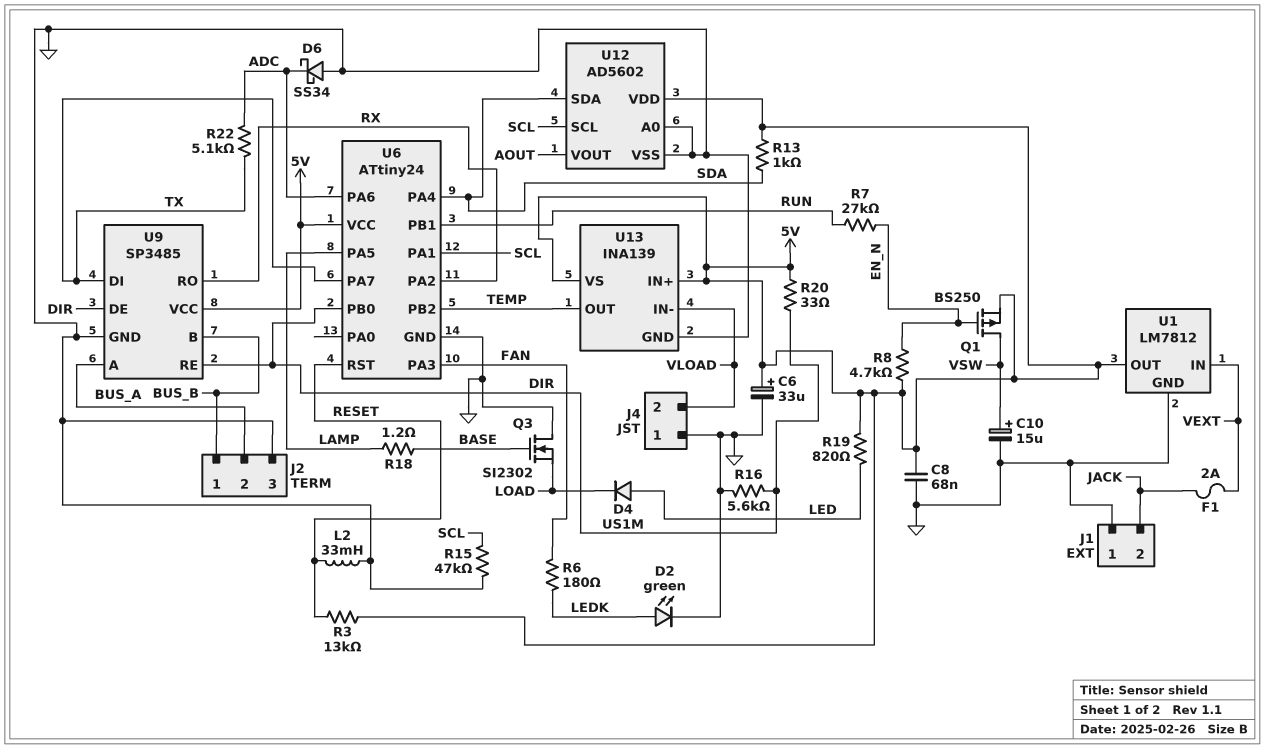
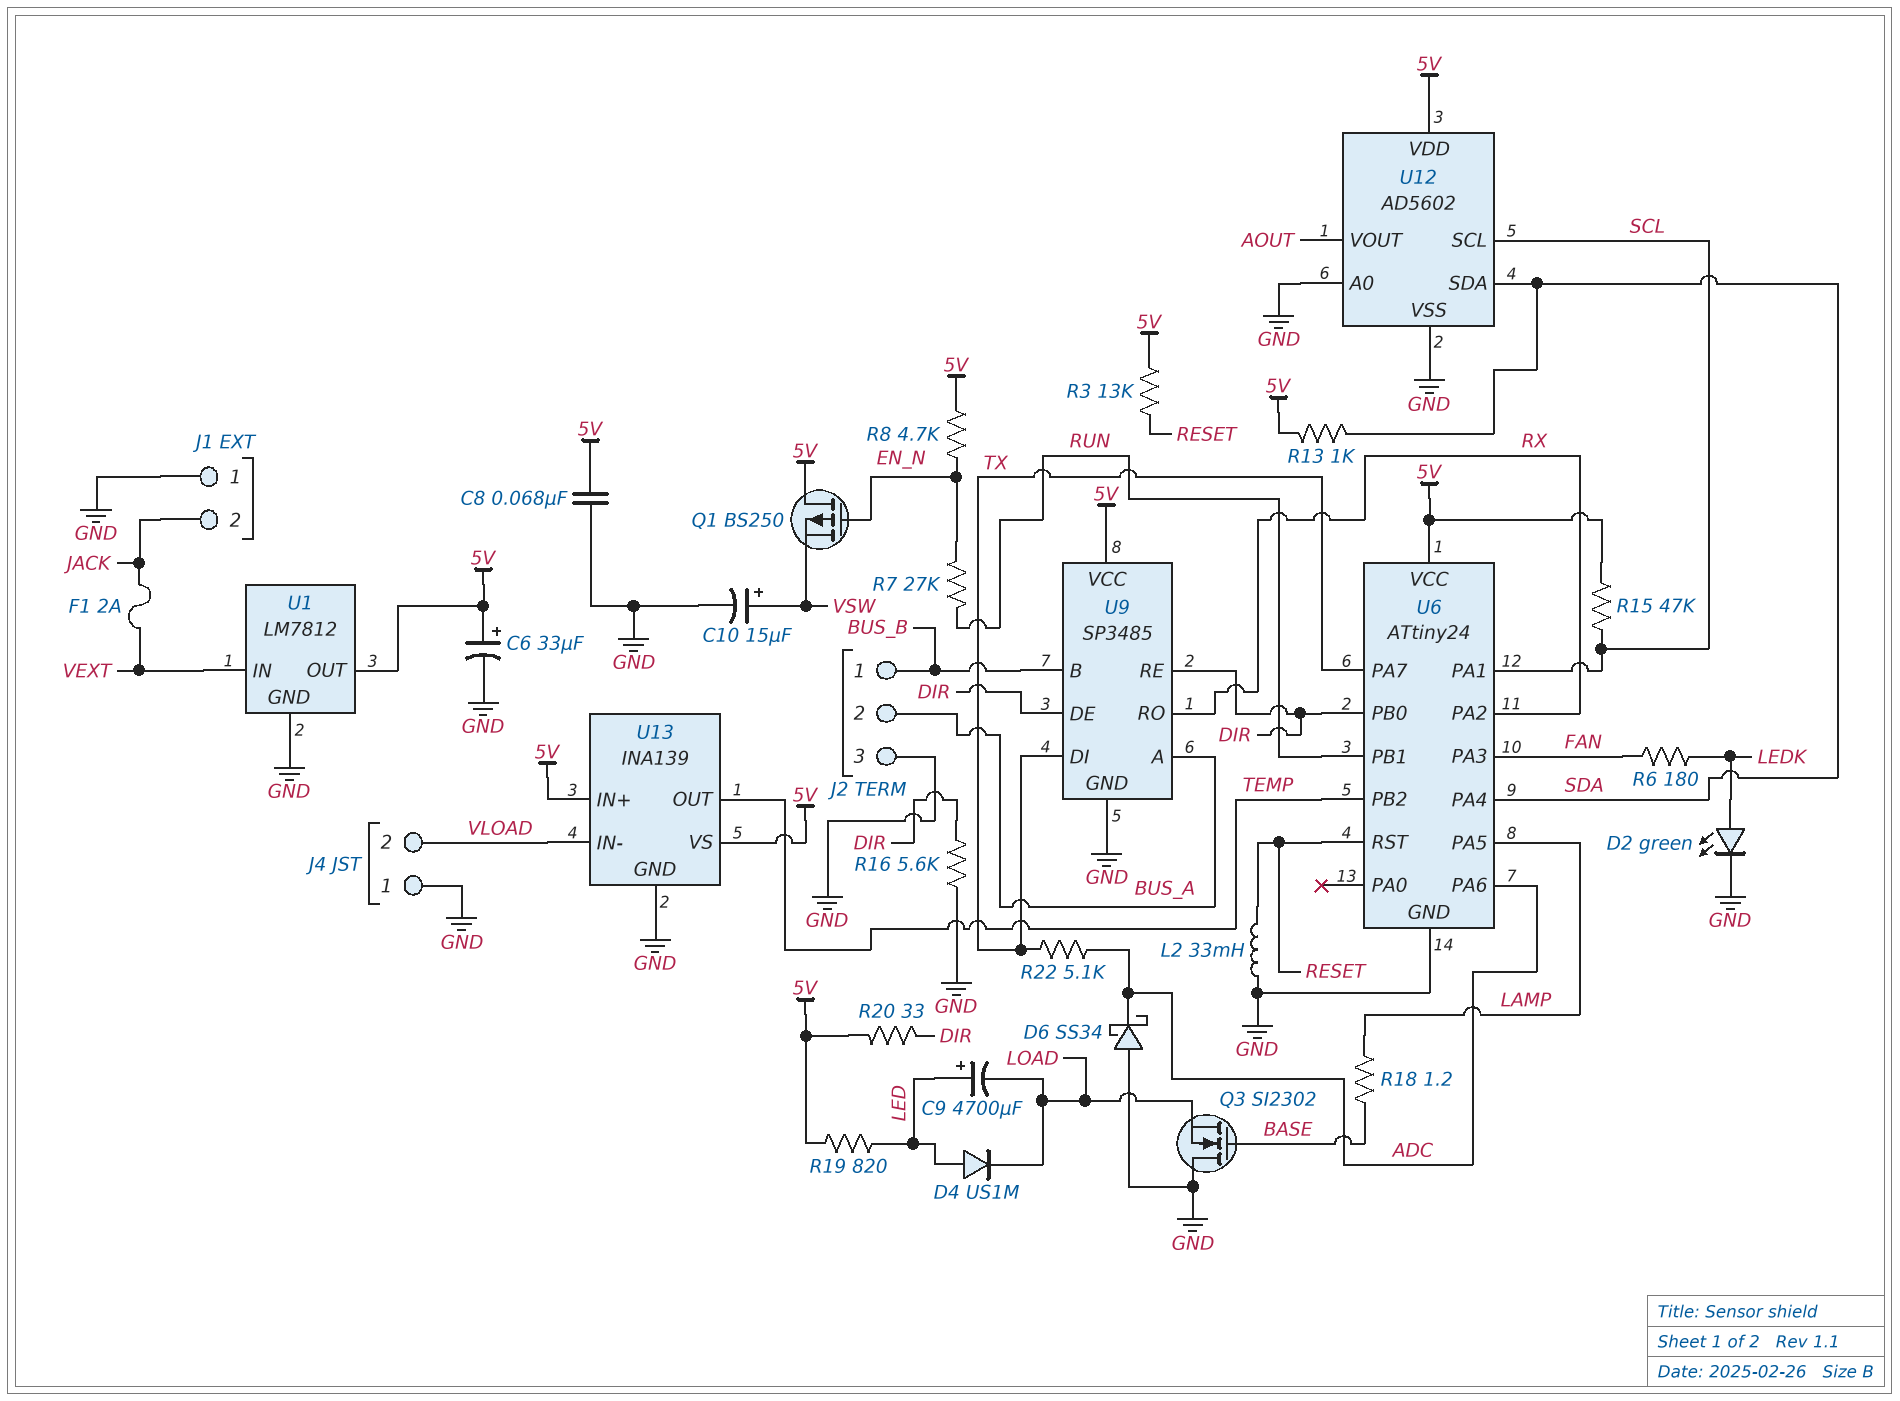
C9: none -> 4700uF (plus LED, minus LOAD)
Q1: PMOS BS250 (G EN_N, D VSW, S 5V) -> PMOS BS250 (G EN_N, D 5V, S VSW)
R15: 47k (GND, SCL) -> 47k (5V, SCL)

